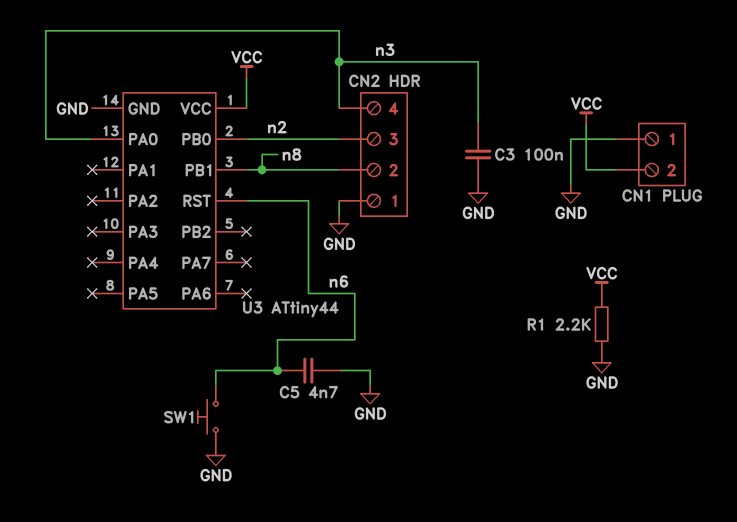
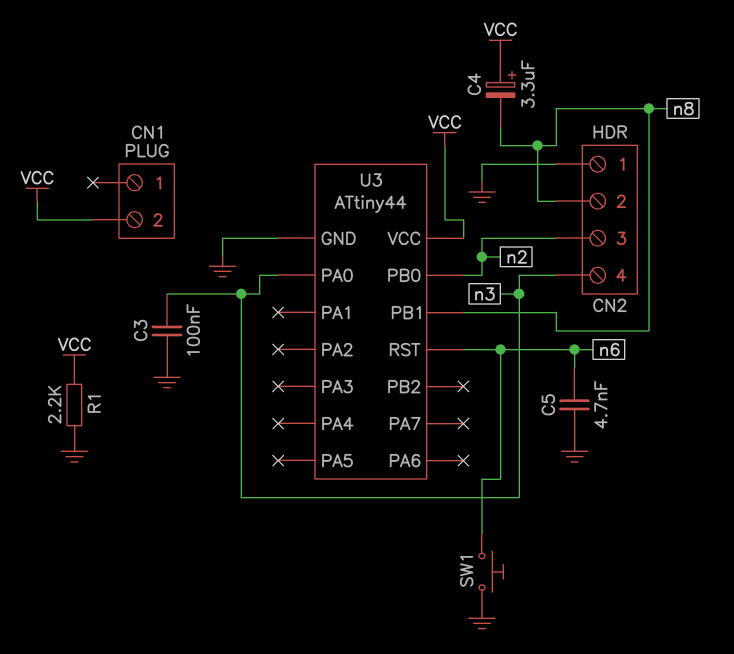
C4: none -> 3.3uF (plus VCC, minus n8)
CN1 pin 1: GND -> none

